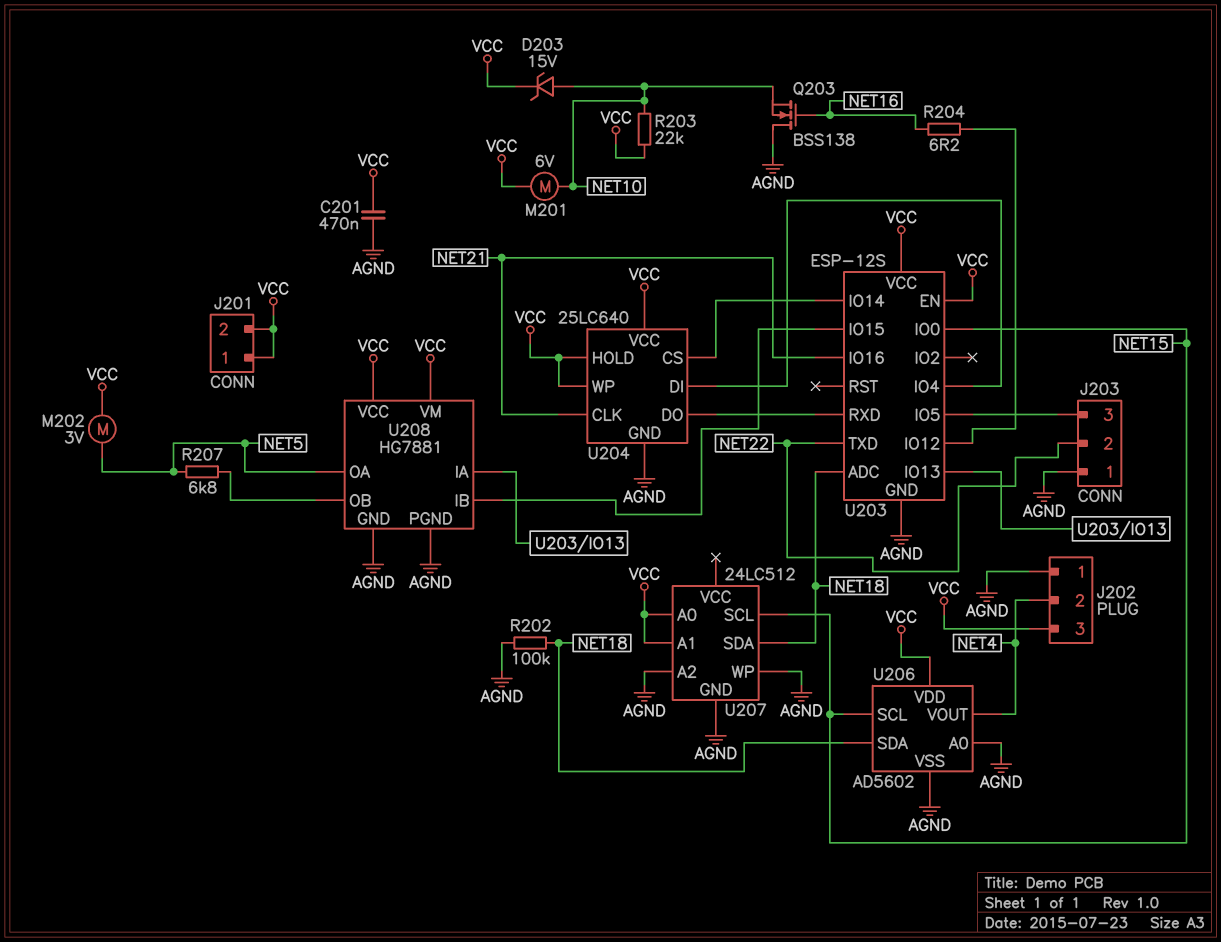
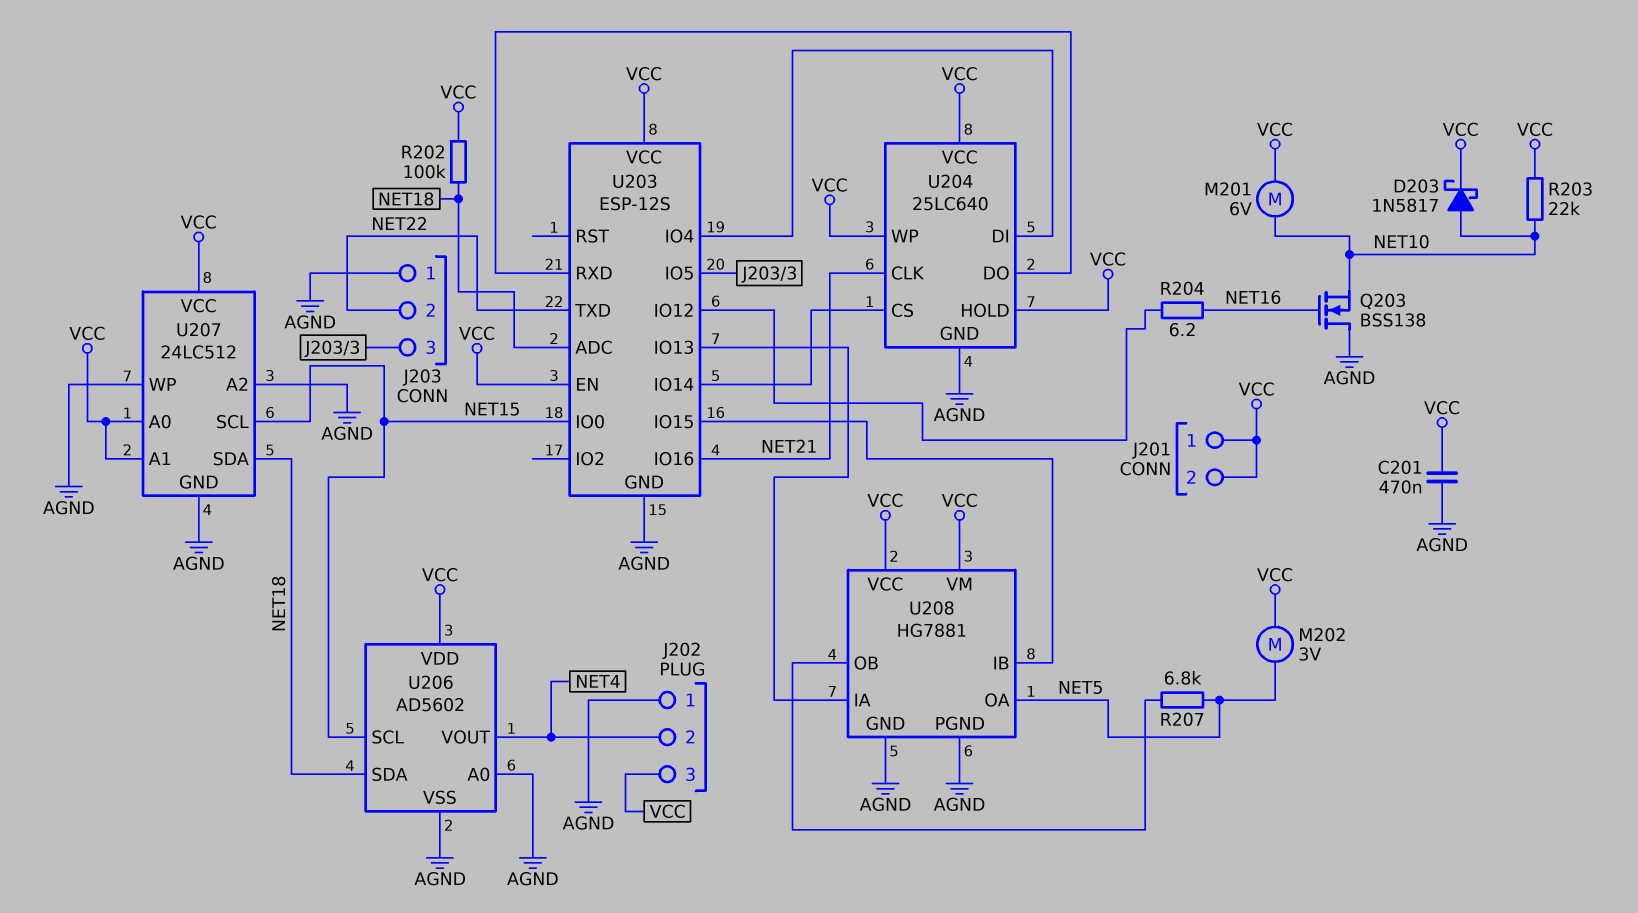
D203: zener 15V (A NET10, K VCC) -> schottky 1N5817 (A NET10, K VCC)
R202: 100k (AGND, NET18) -> 100k (NET18, VCC)
U207 pin VCC: none -> VCC

